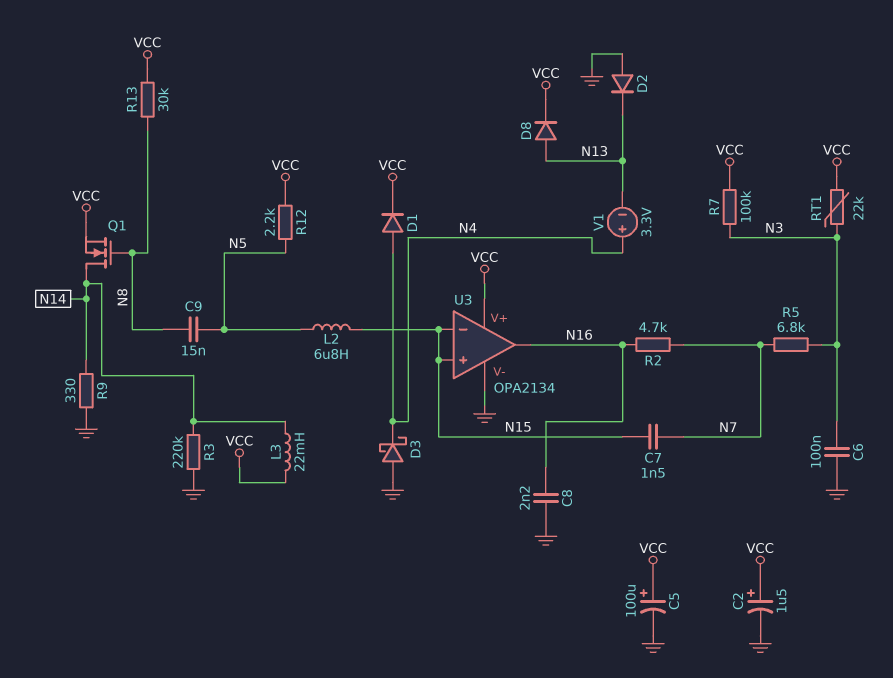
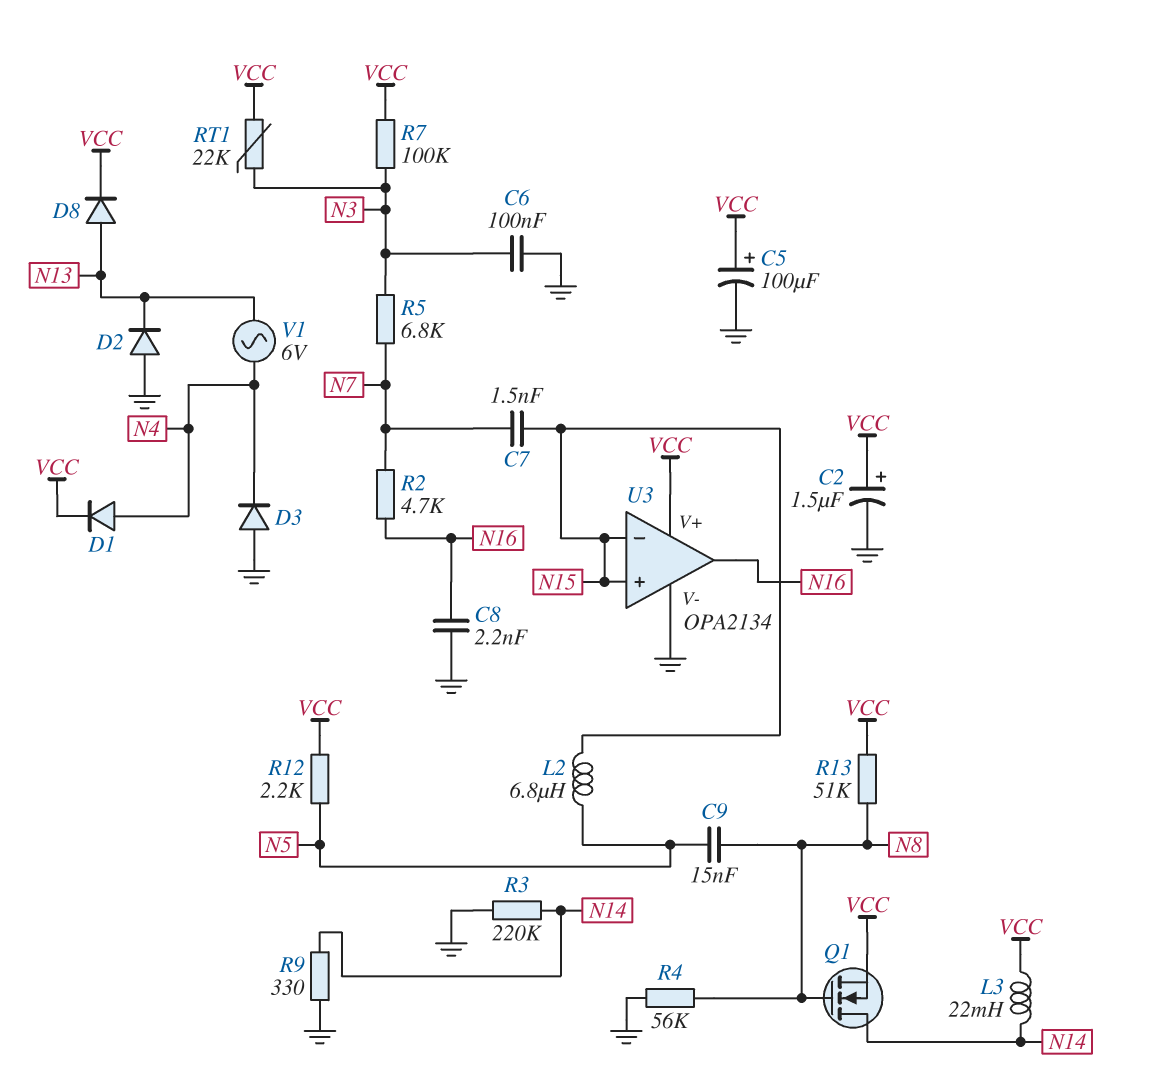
D3: schottky (A GND, K N4) -> diode (A GND, K N4)
R4: none -> 56k (GND, N8)
R13: 30k (N8, VCC) -> 51k (N8, VCC)
V1: 3.3V (plus N4, minus N13) -> AC 6V (N4, N13)

